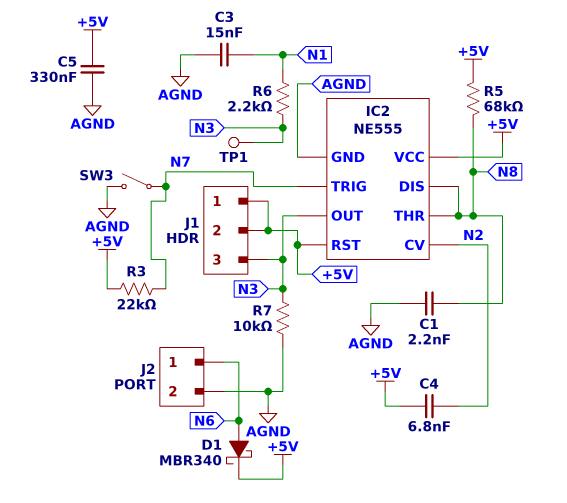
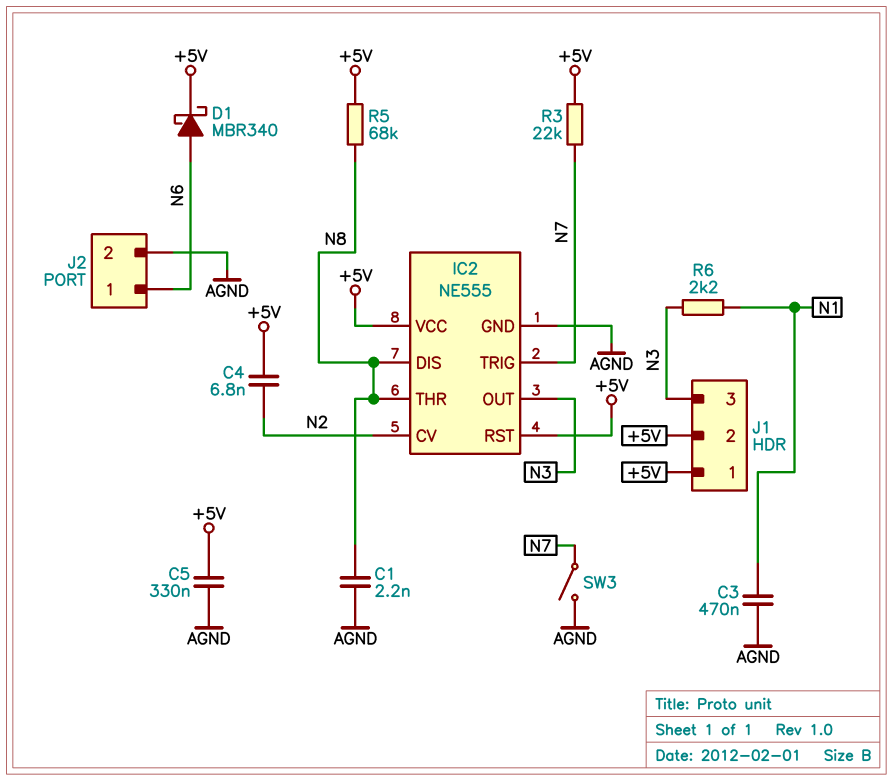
C3: 15nF (AGND, N1) -> 470nF (AGND, N1)
R7: 10k (AGND, N3) -> none
TP1: test point (N3) -> none

